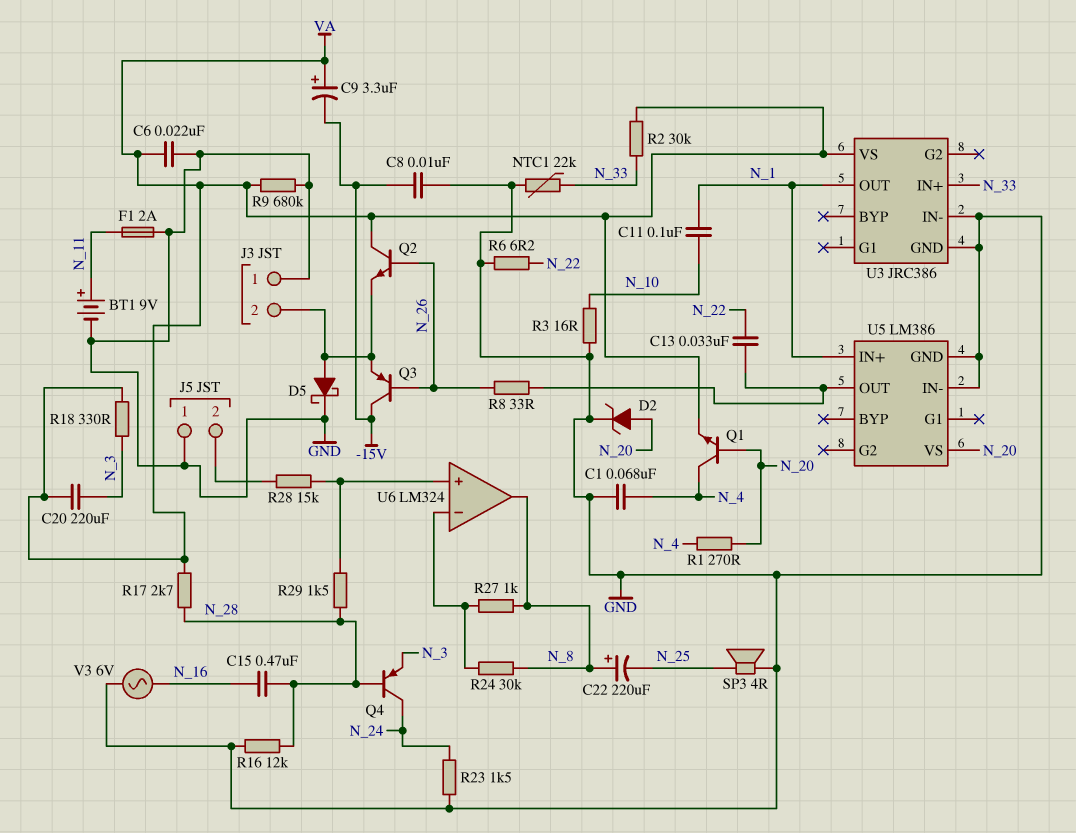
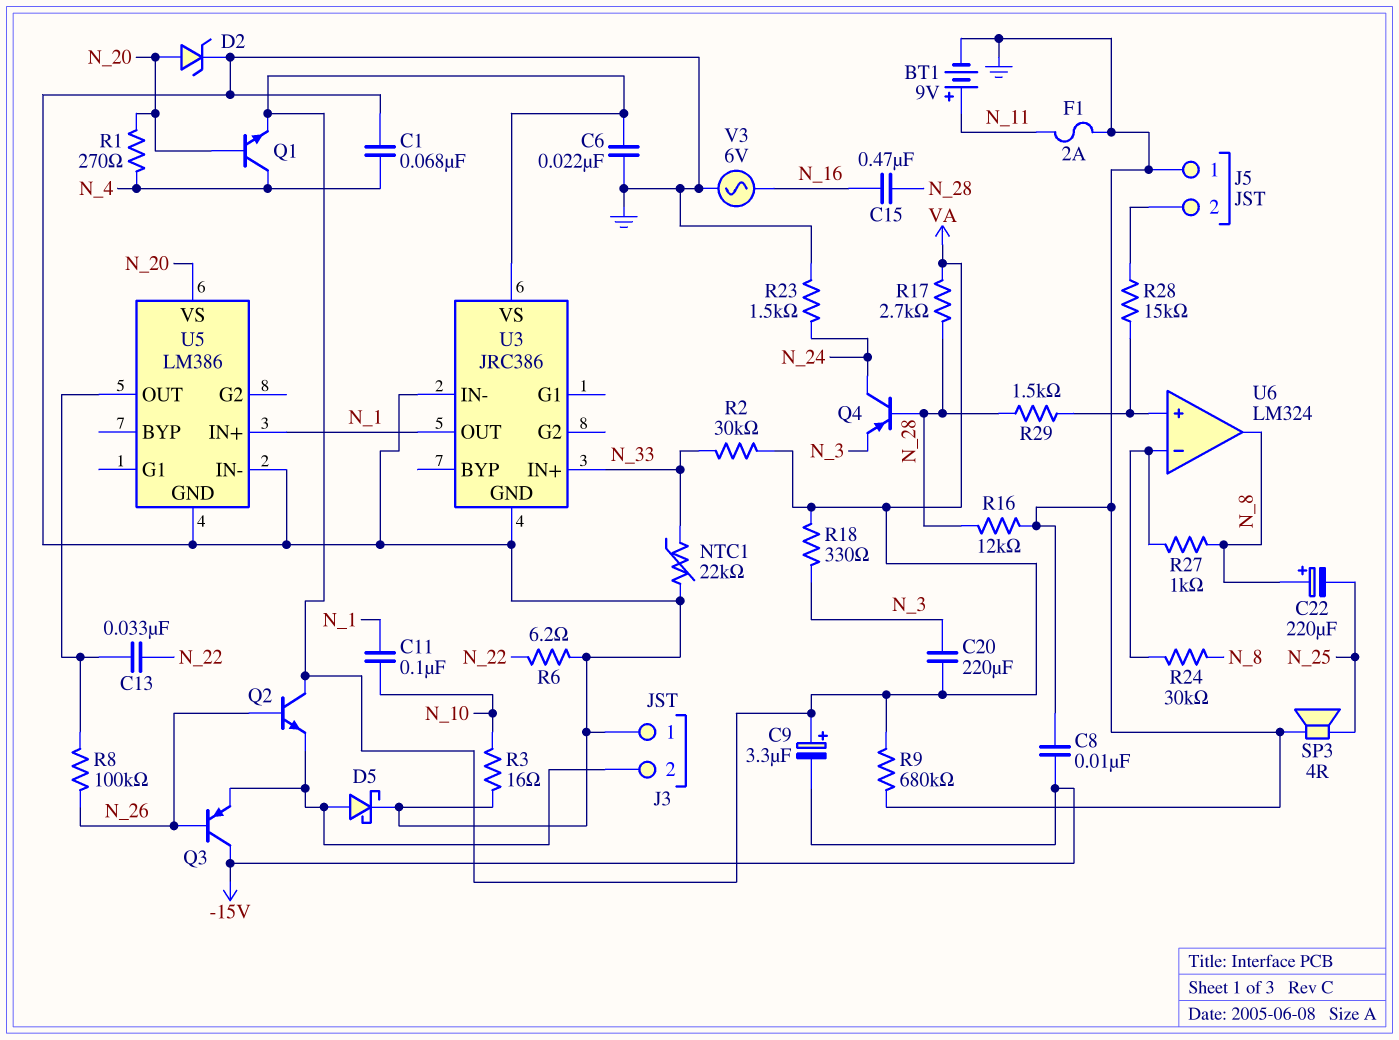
R8: 33 (N_26, U5/OUT) -> 100k (N_26, U5/OUT)

